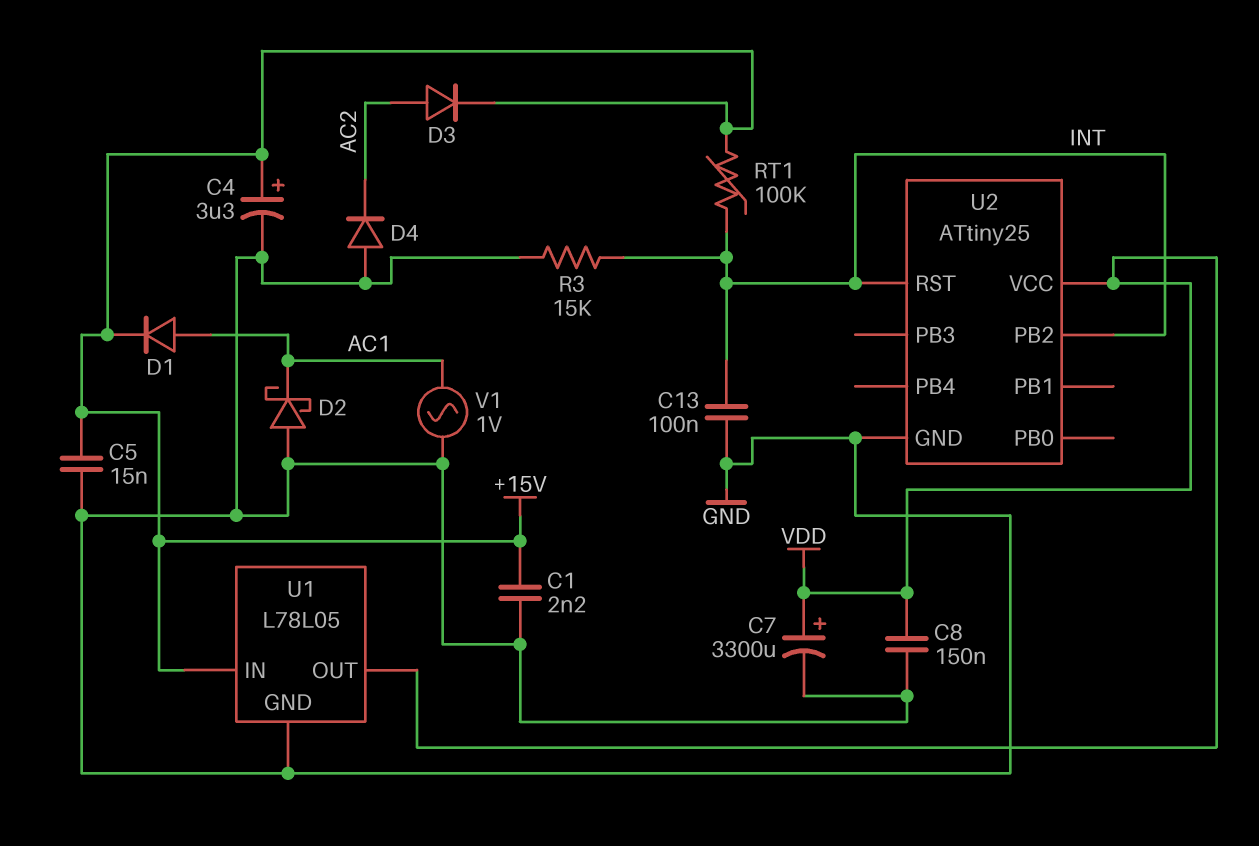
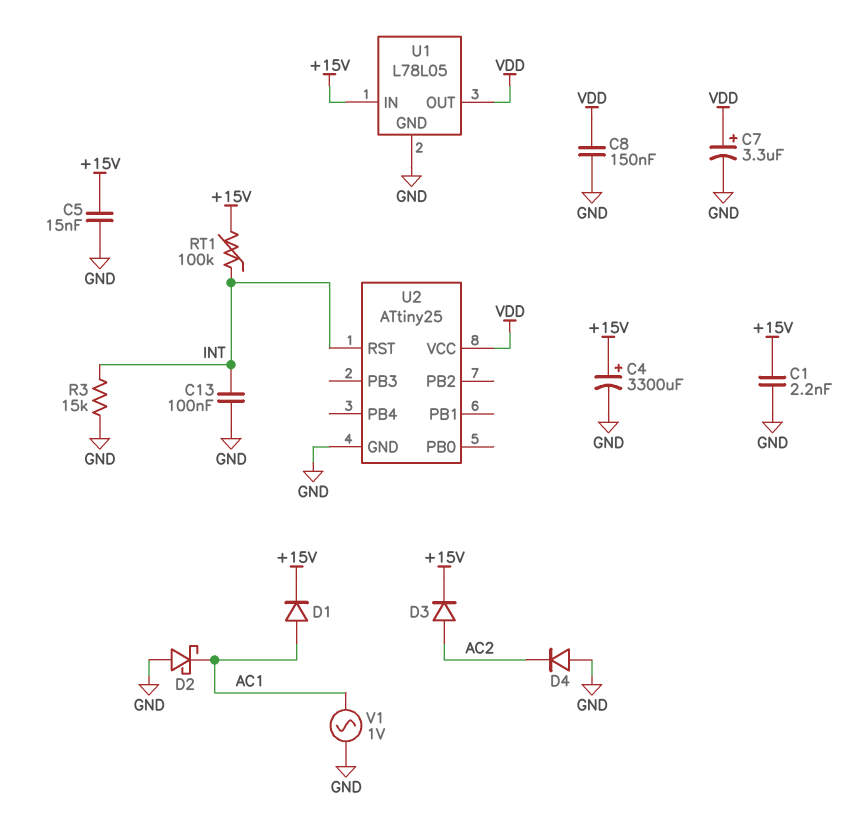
C4: 3.3uF (plus +15V, minus GND) -> 3300uF (plus +15V, minus GND)
C7: 3300uF (plus VDD, minus GND) -> 3.3uF (plus VDD, minus GND)
U2 pin PB2: INT -> none

